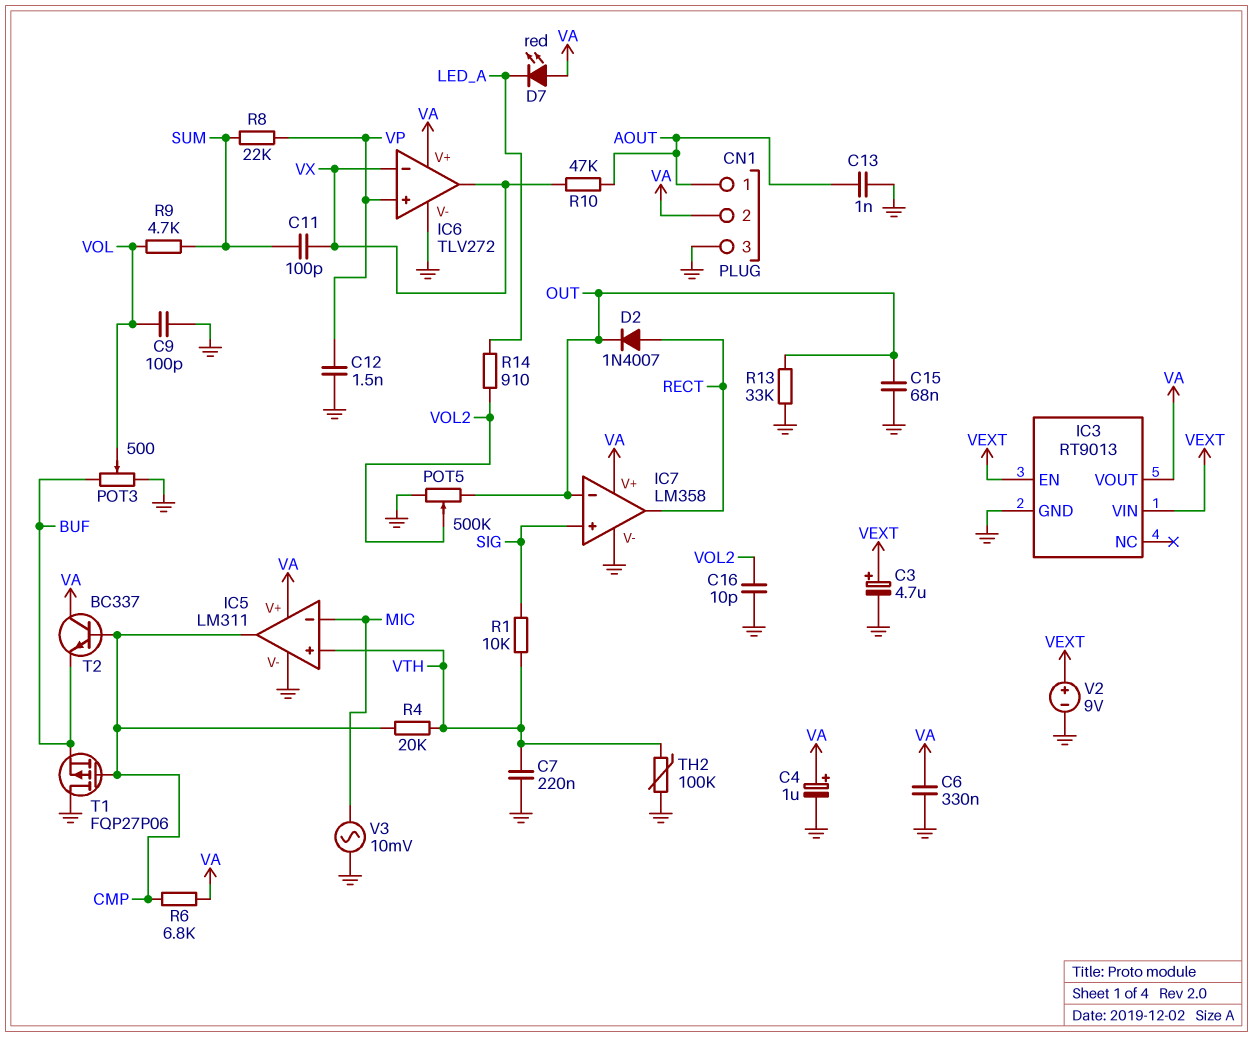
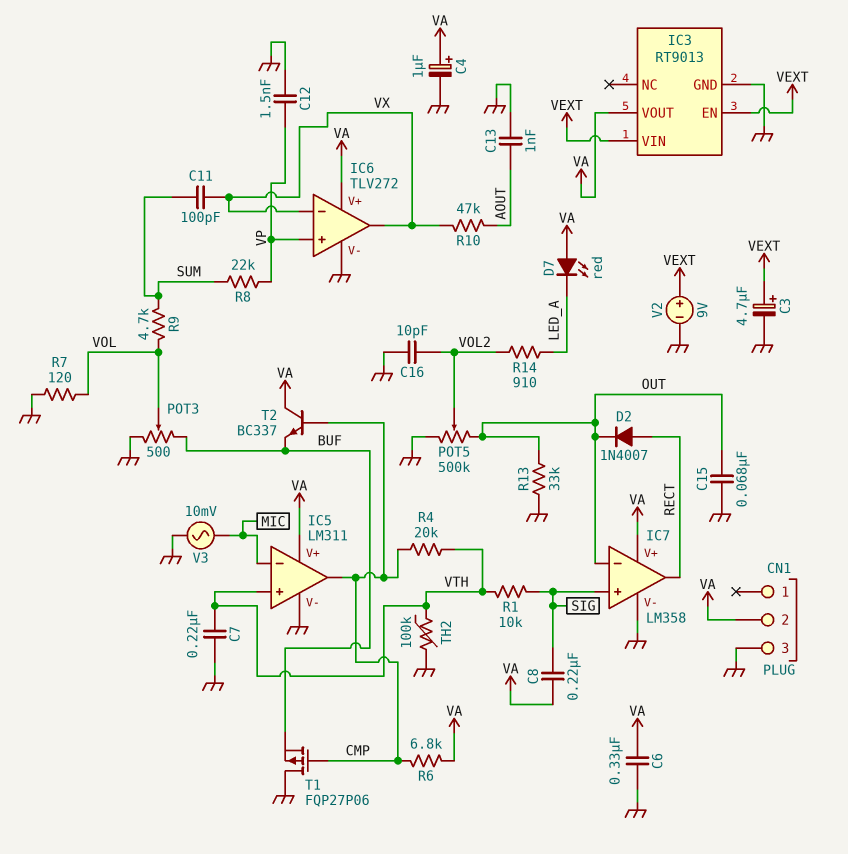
C8: none -> 220nF (SIG, VA)
C9: 100pF (GND, VOL) -> none
CN1 pin 1: AOUT -> none
R7: none -> 120 (GND, VOL)

